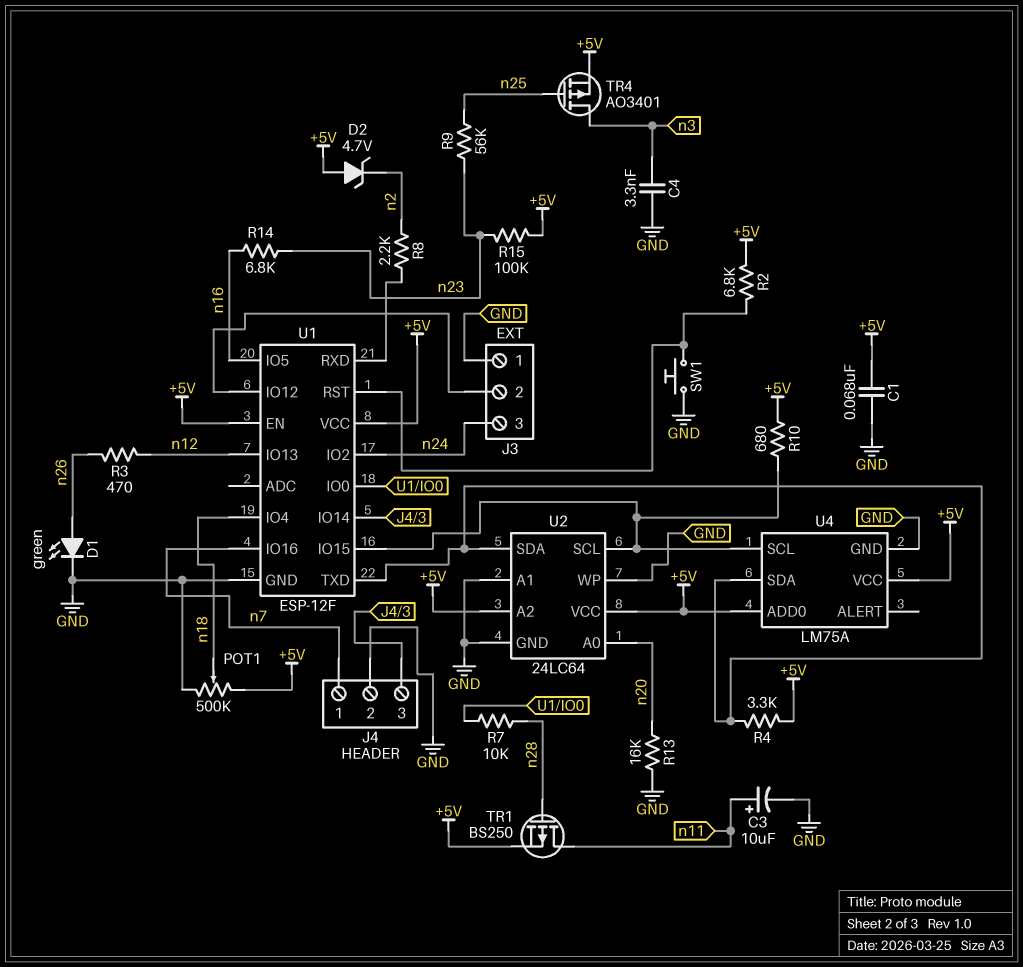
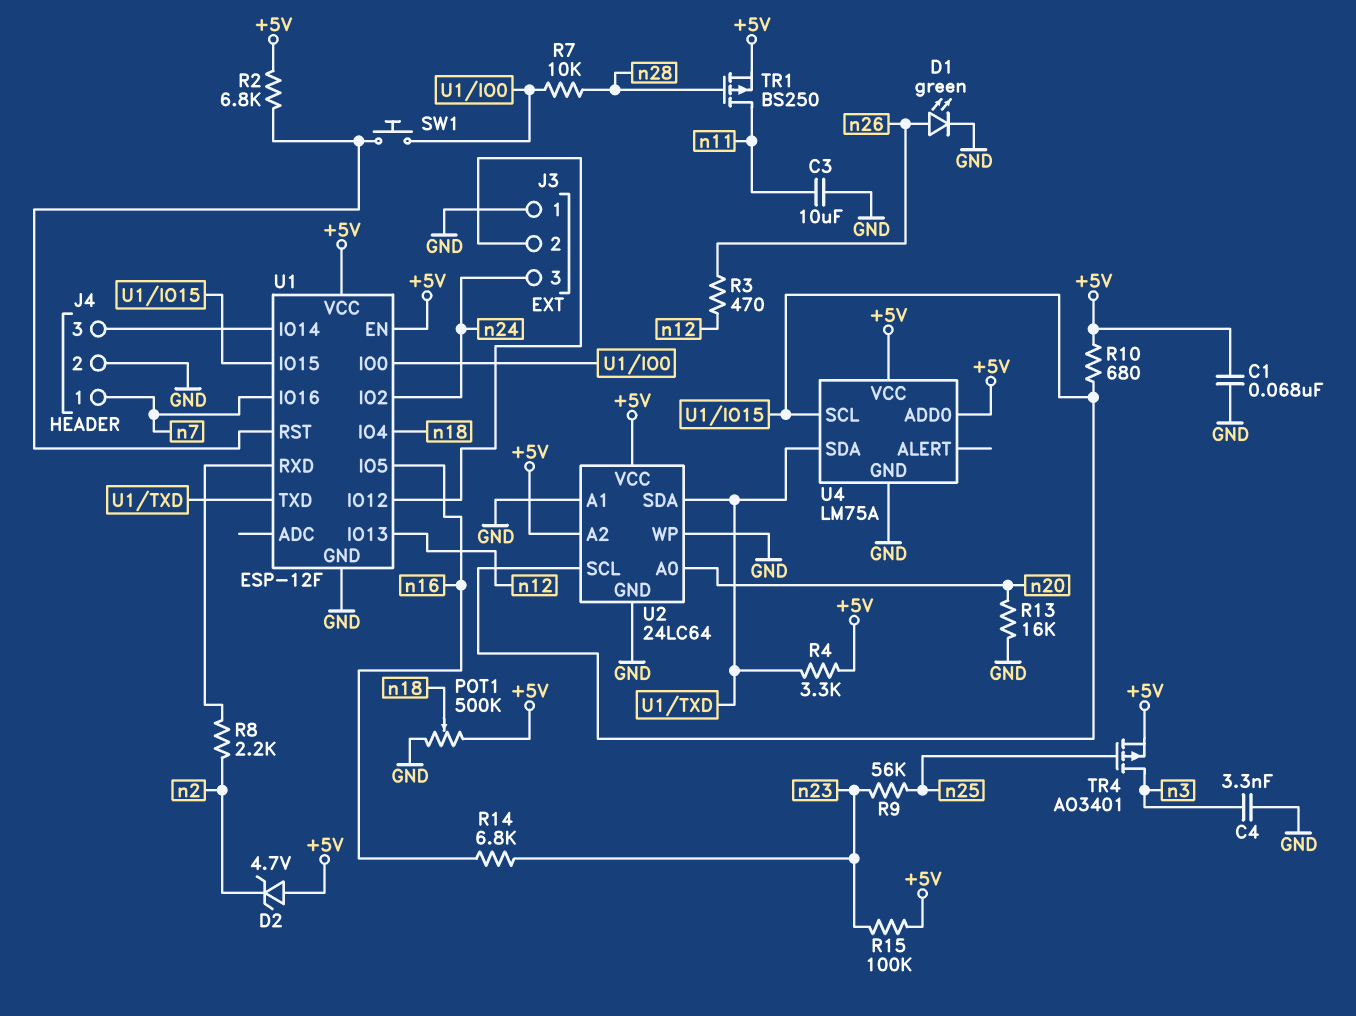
C3: 10uF (plus n11, minus GND) -> 10uF (GND, n11)
SW1: button (GND, U1/RST) -> button (U1/IO0, U1/RST)

